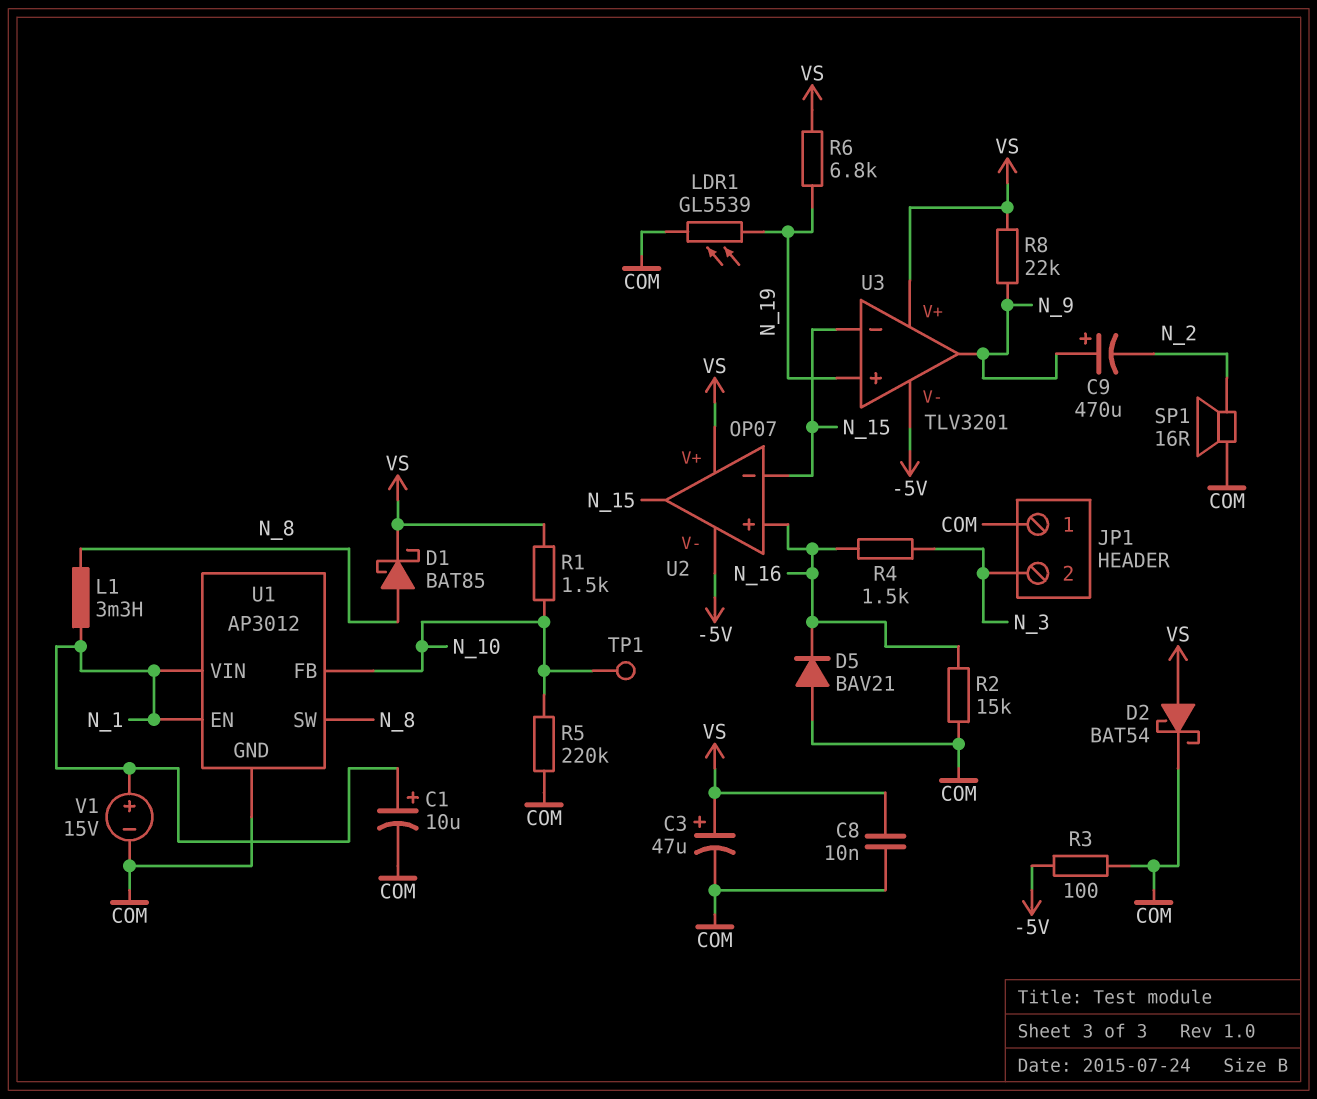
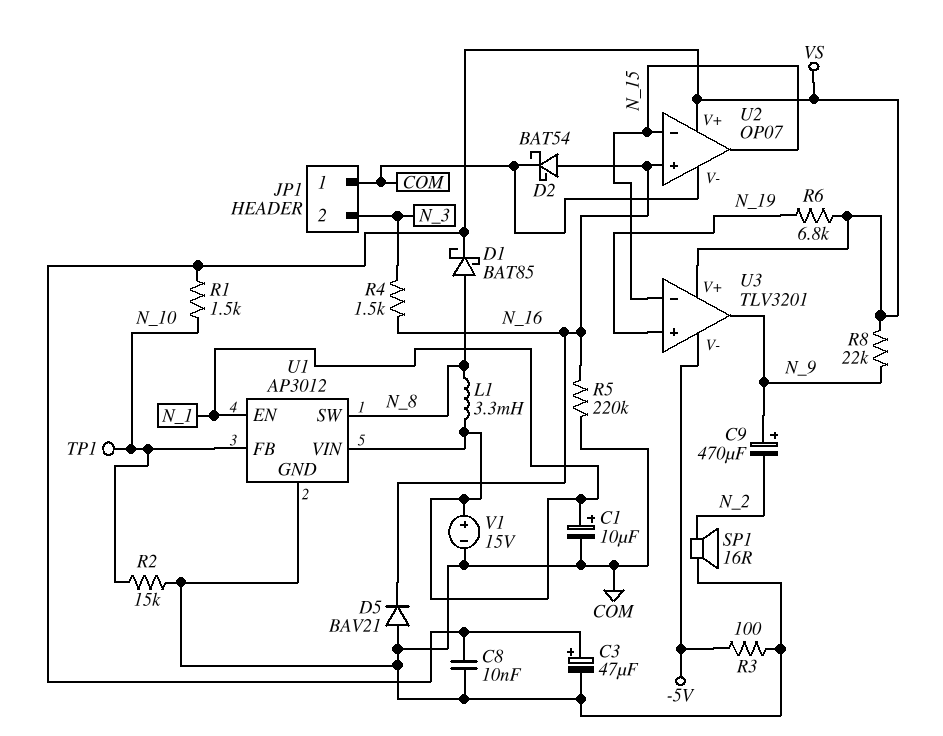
D2: schottky BAT54 (A VS, K COM) -> schottky BAT54 (A N_16, K COM)
LDR1: GL5539 (COM, N_19) -> none
R2: 15k (COM, N_16) -> 15k (COM, N_10)
R5: 220k (COM, N_10) -> 220k (COM, N_16)
U2 pin V-: -5V -> COM

